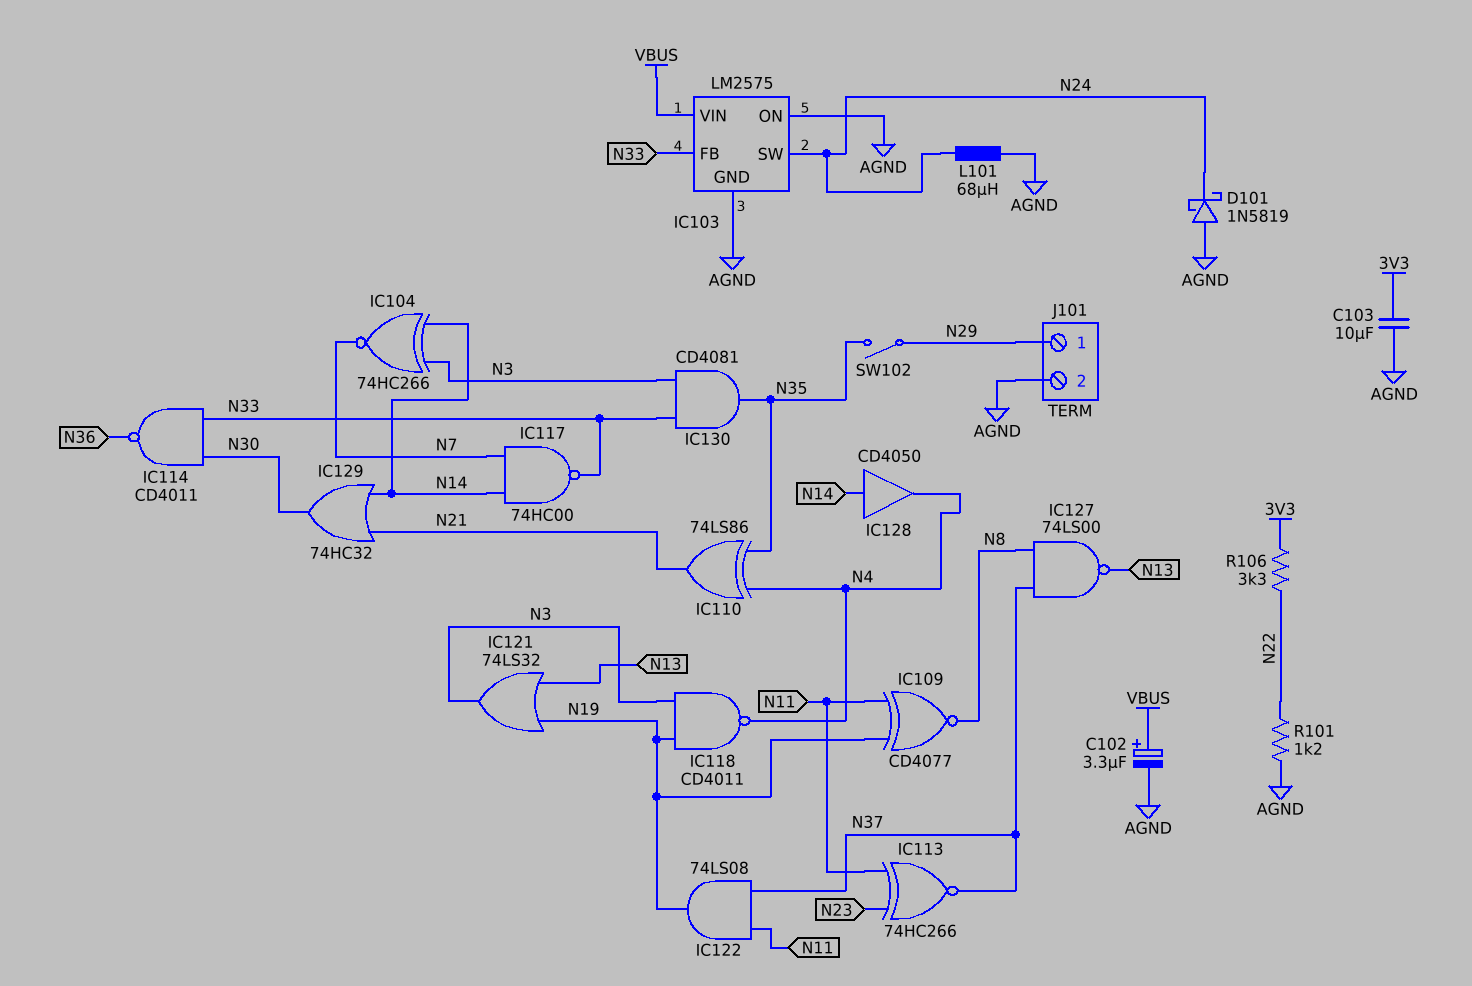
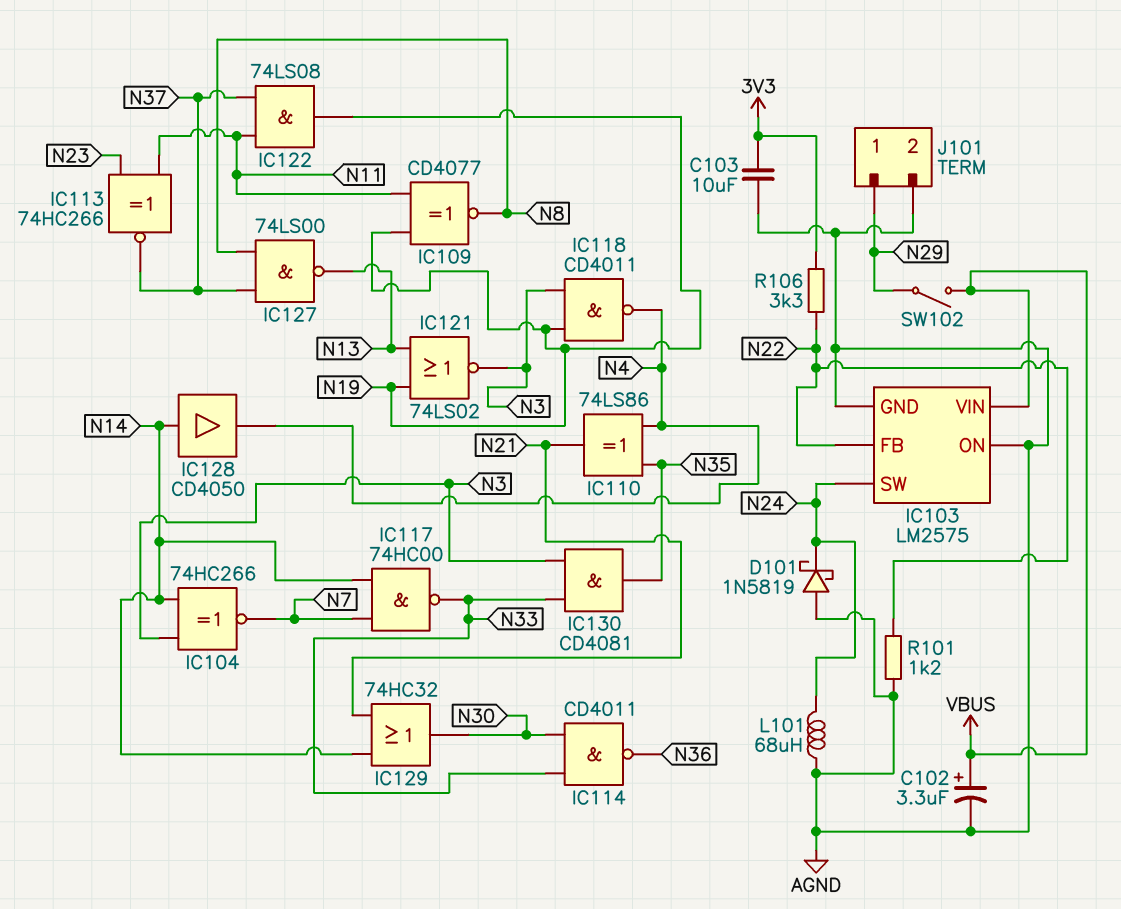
IC103 pin FB: N33 -> N22
IC121: OR 74LS32 (in N13, in N19, out N3) -> NOR 74LS02 (in N13, in N19, out N3)
SW102: switch (N29, N35) -> switch (N29, VBUS)

